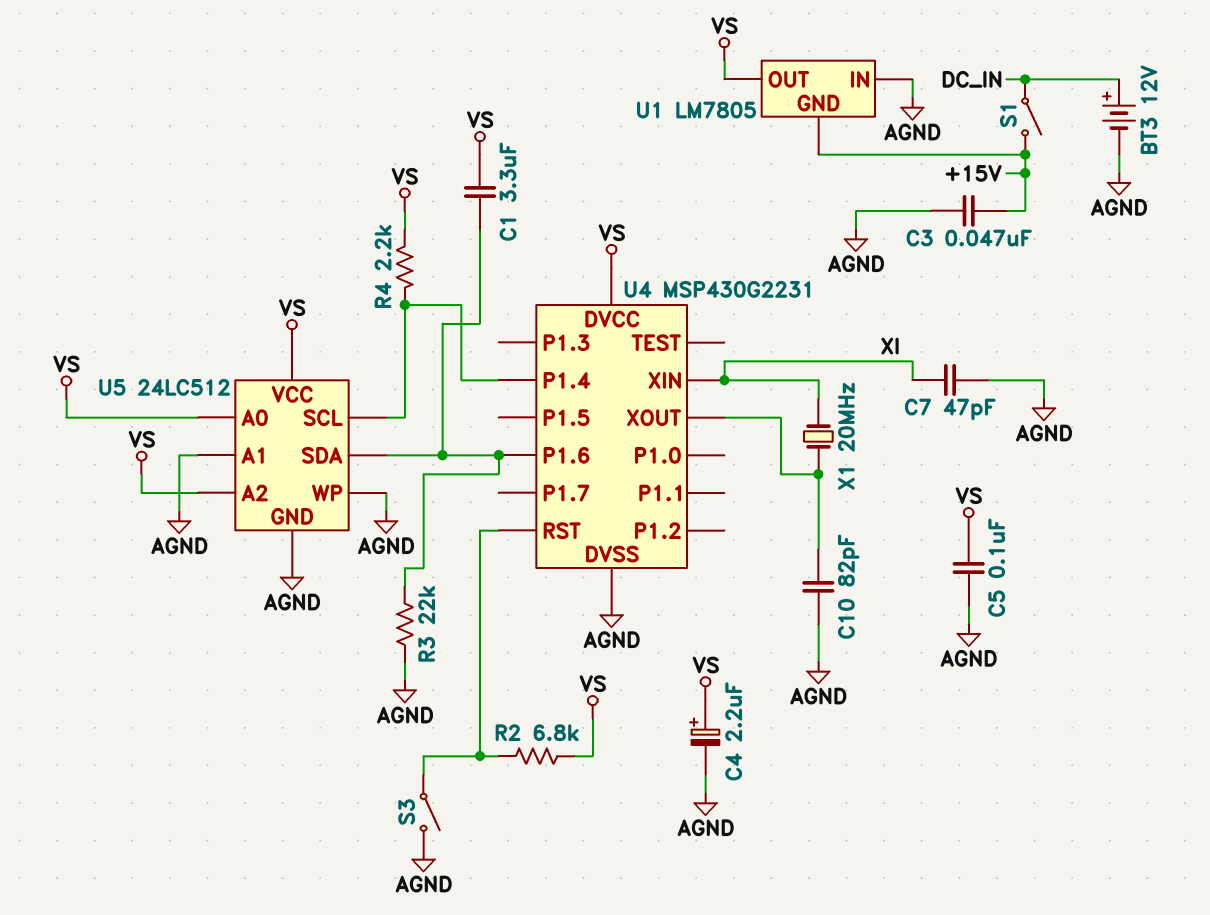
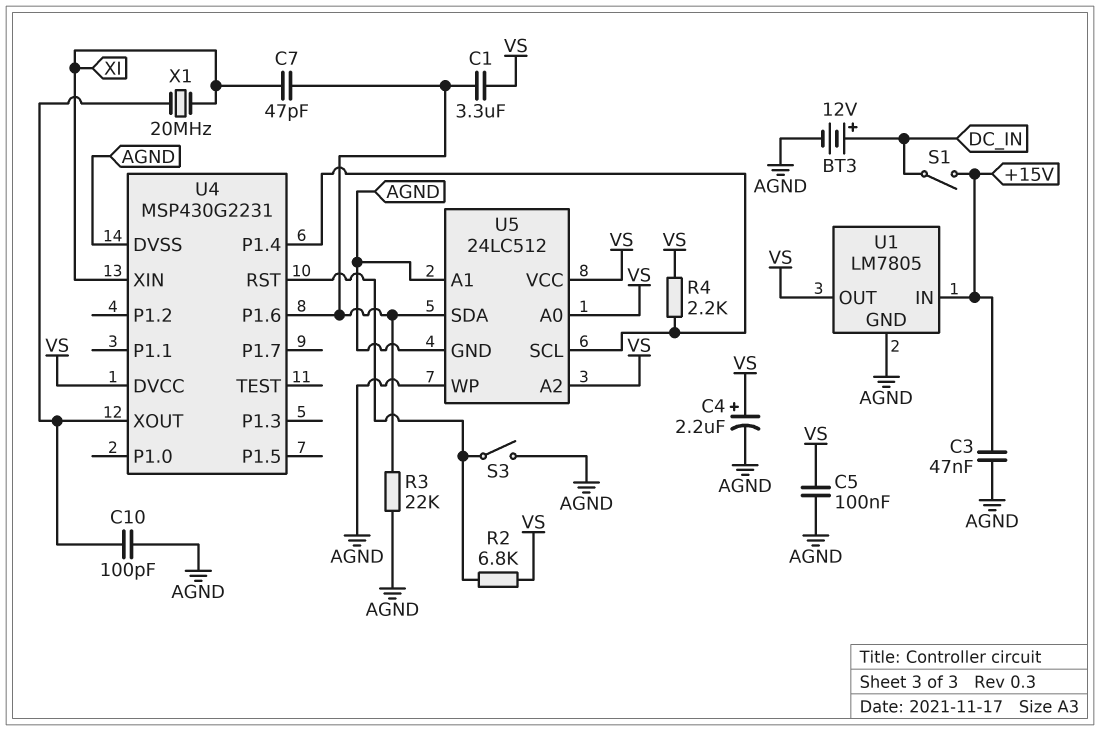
C7: 47pF (AGND, XI) -> 47pF (U4/P1.6, XI)
C10: 82pF (AGND, U4/XOUT) -> 100pF (AGND, U4/XOUT)
U1 pin GND: +15V -> AGND
U1 pin IN: AGND -> +15V

